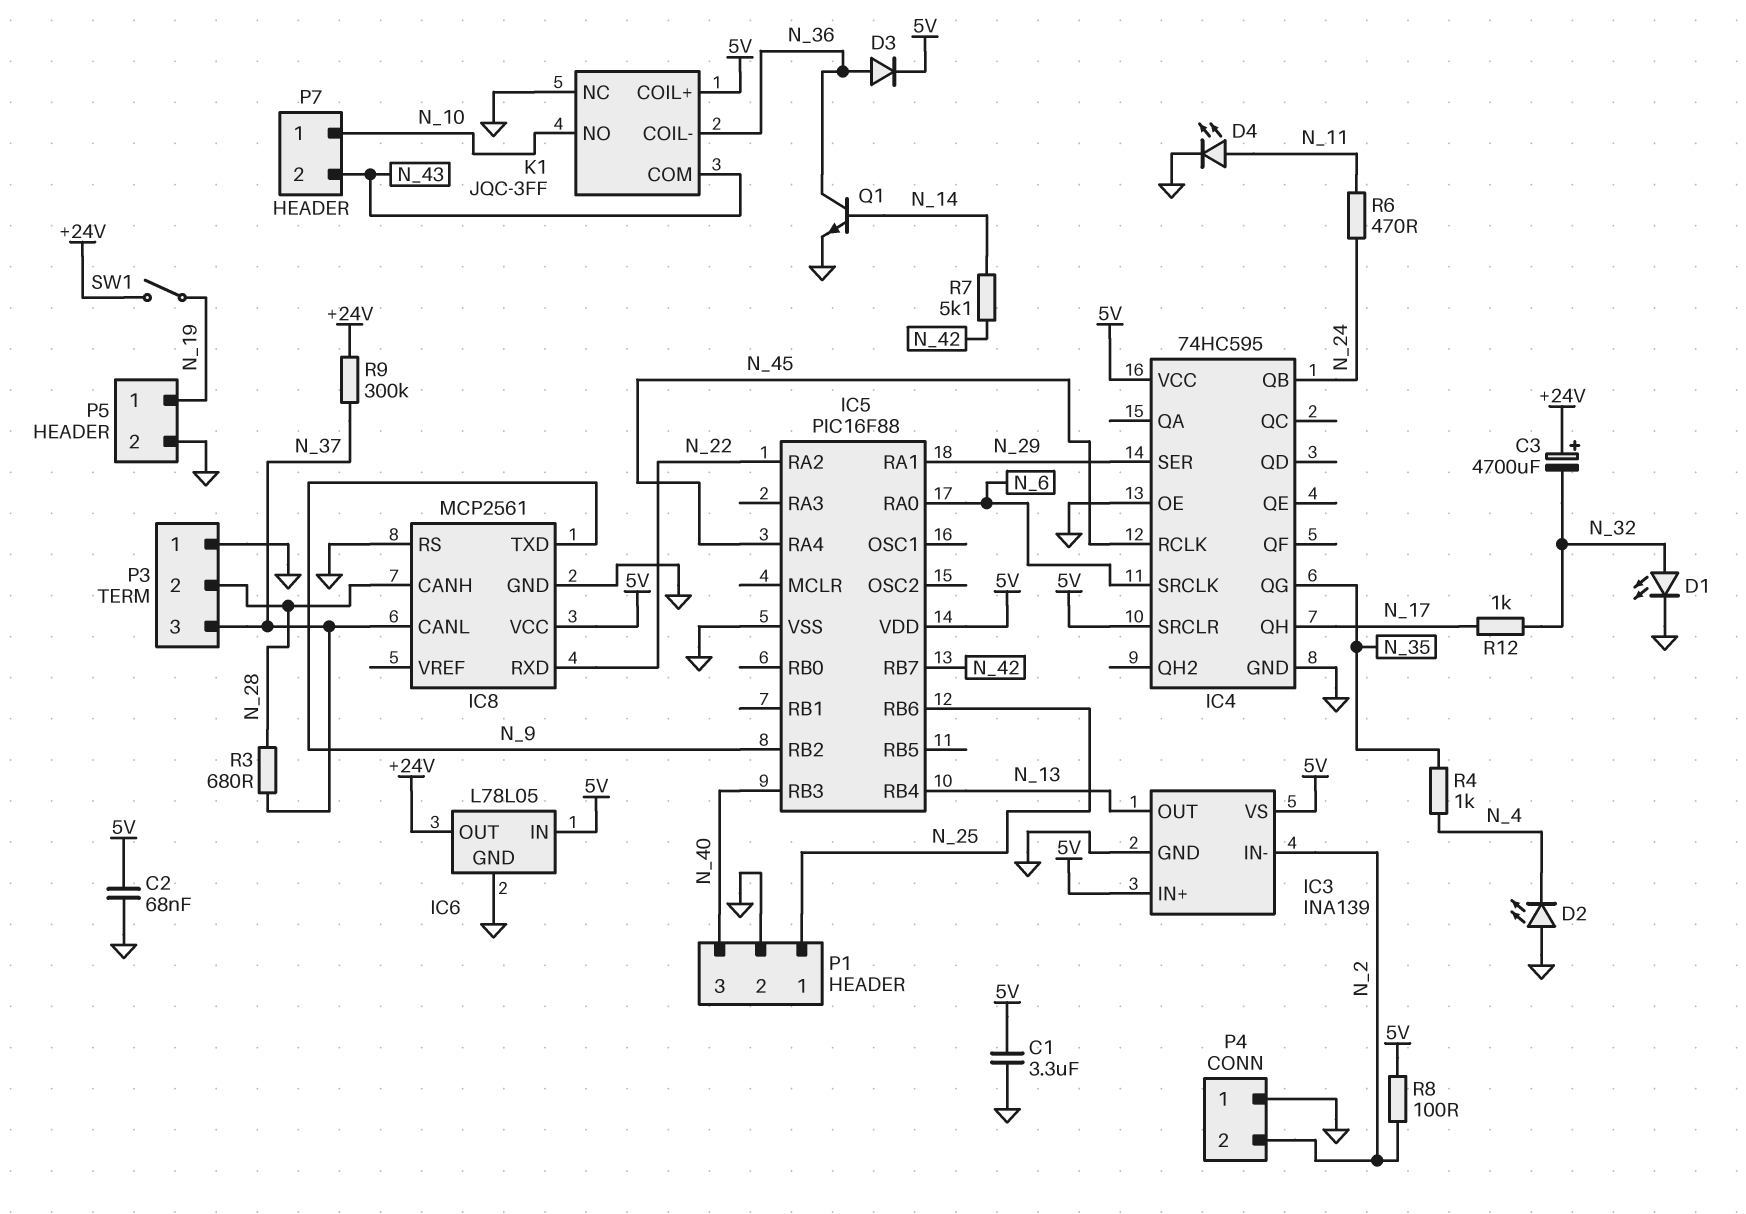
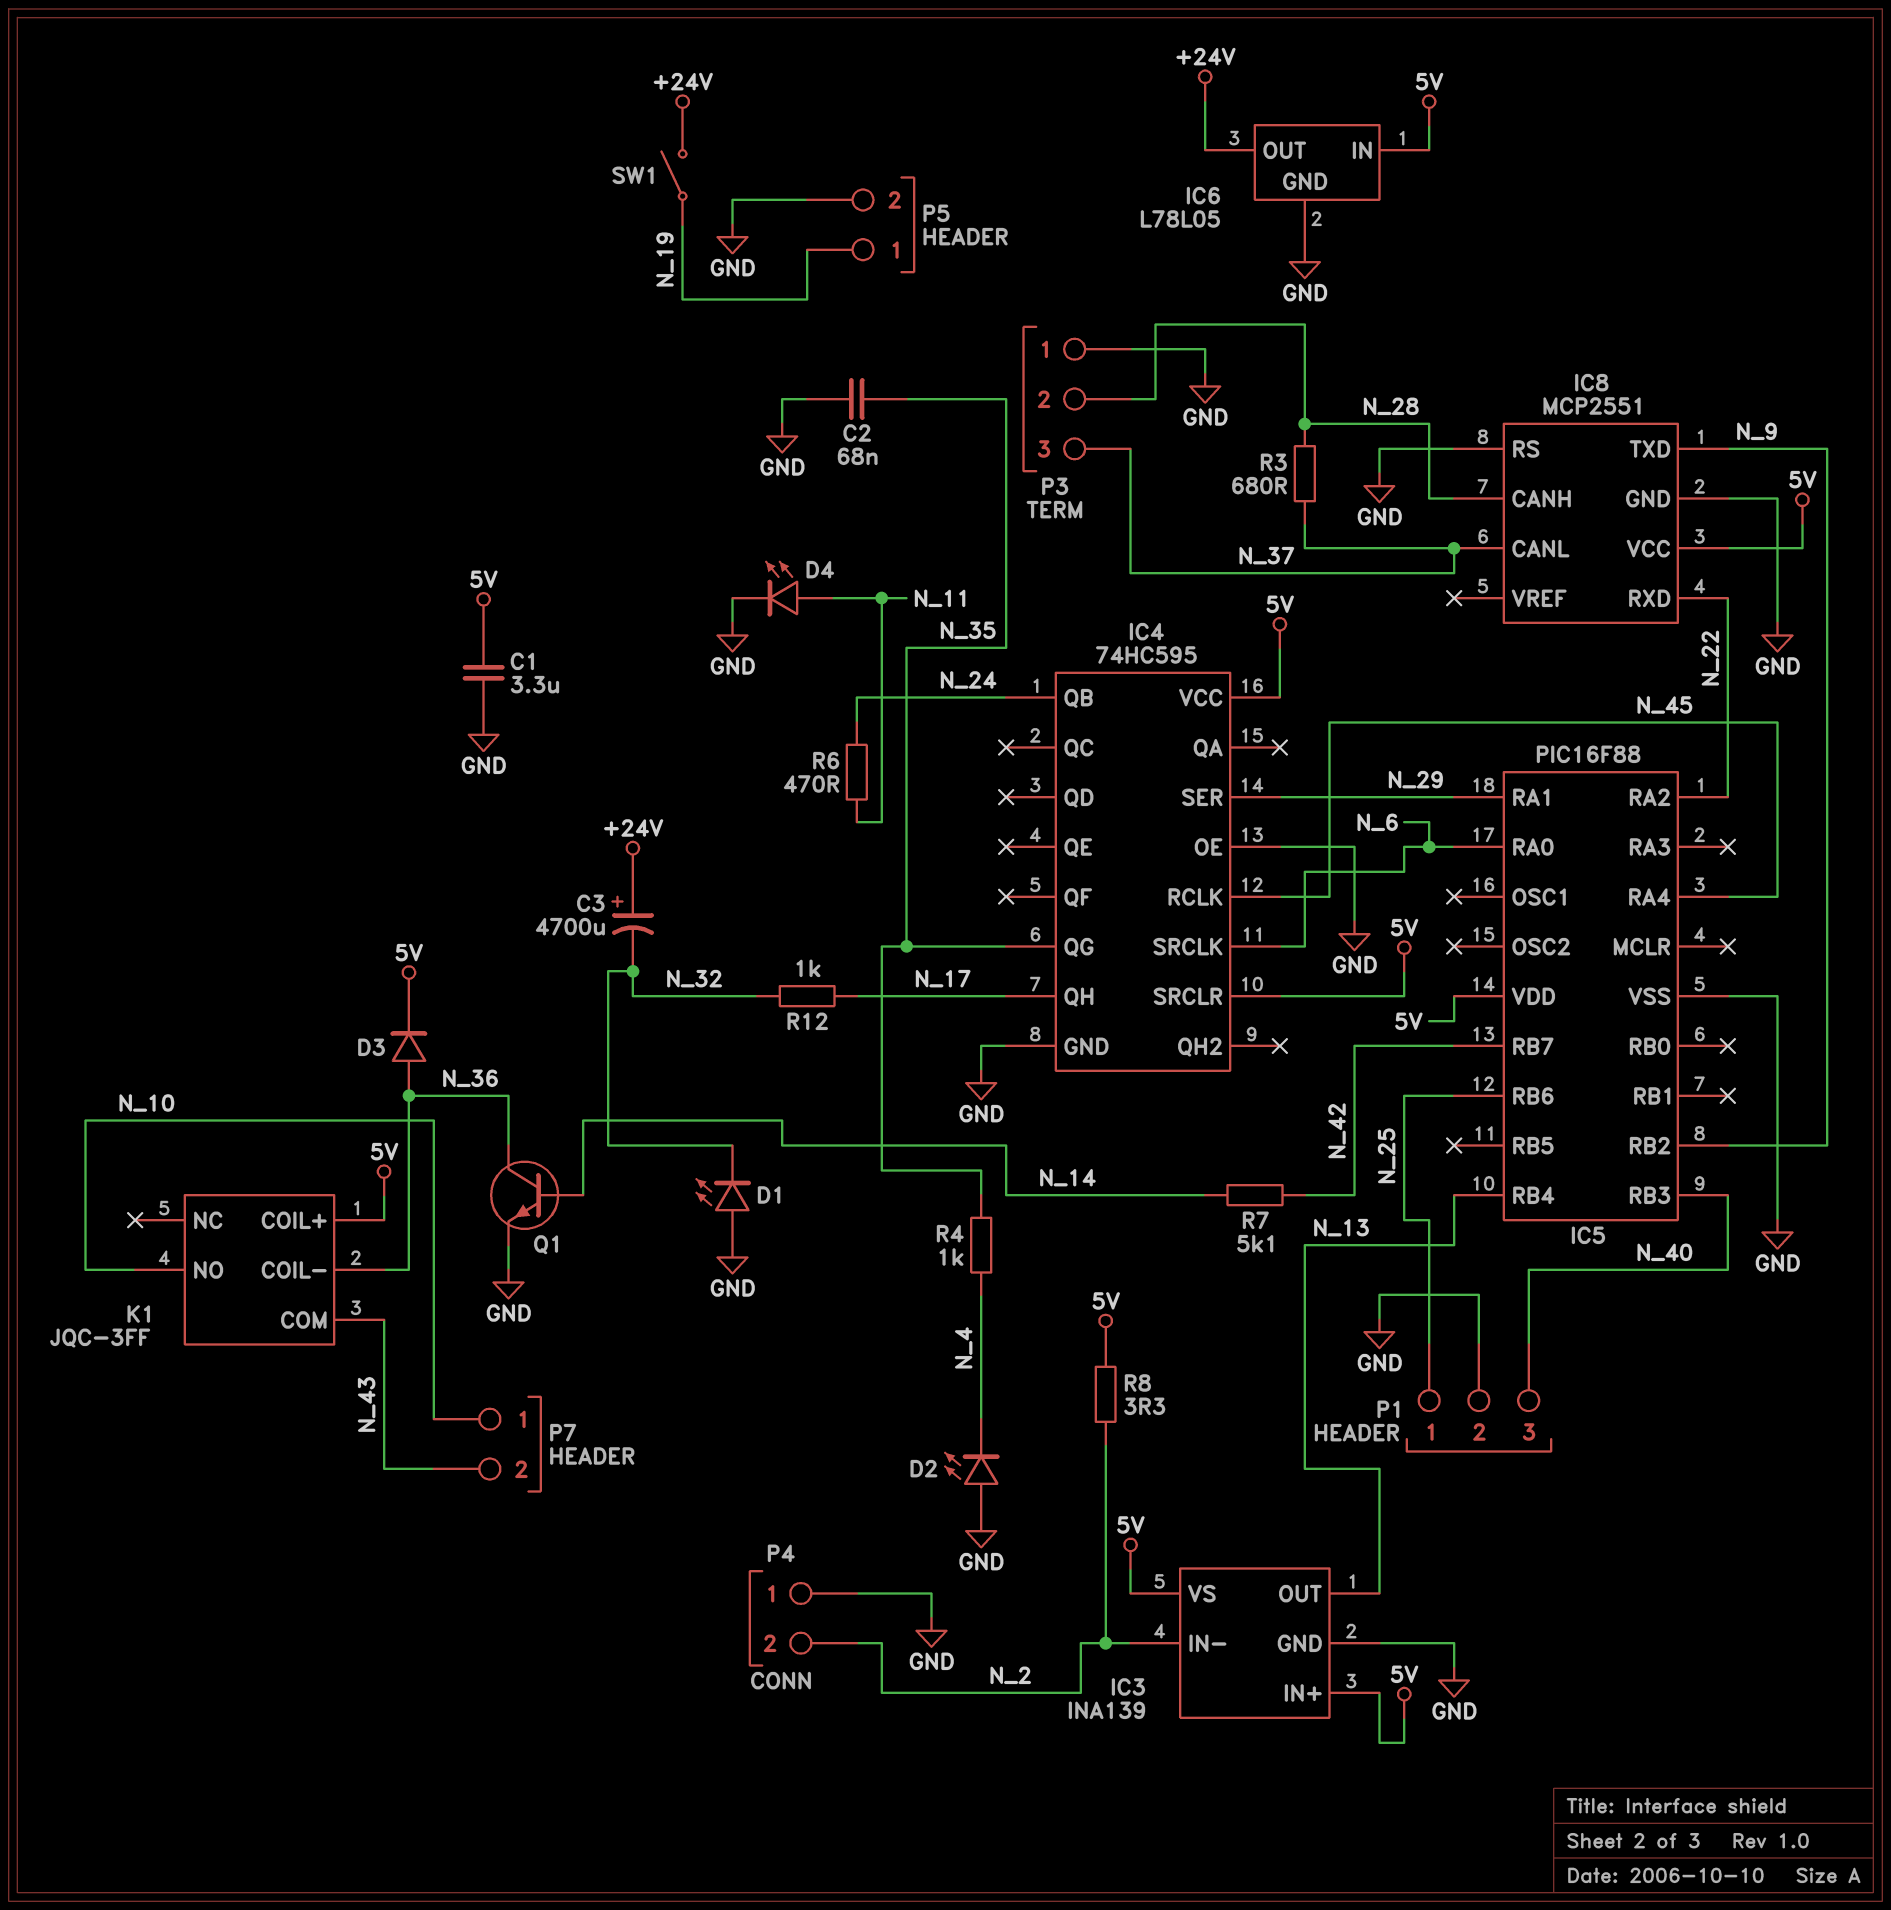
C2: 68nF (5V, GND) -> 68nF (GND, N_35)
D1: LED (A N_32, K GND) -> LED (A GND, K N_32)
IC8: MCP2561 -> MCP2551
K1 pin NC: GND -> none
R8: 100 (5V, N_2) -> 3.3 (5V, N_2)
R9: 300k (+24V, N_37) -> none

